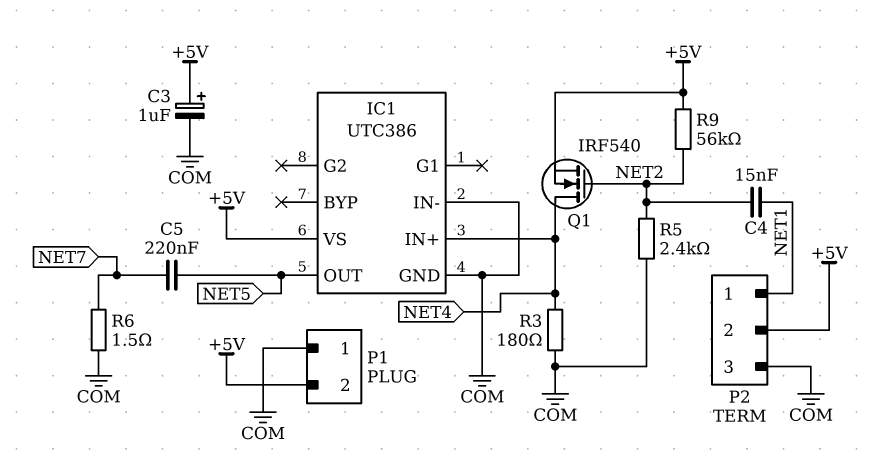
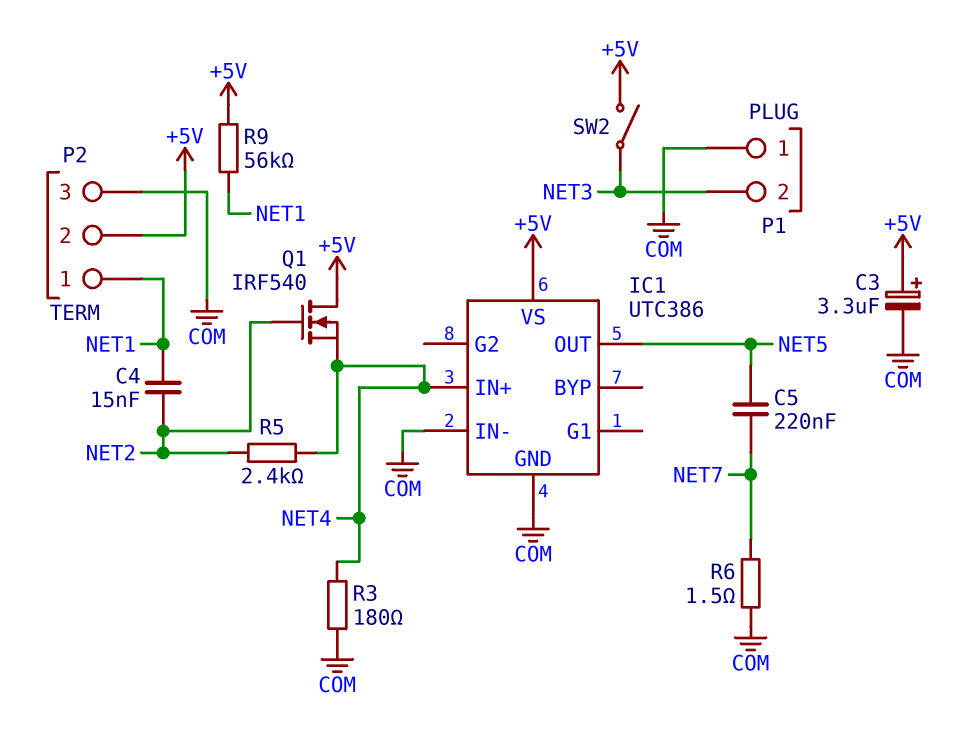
C3: 1uF (plus +5V, minus COM) -> 3.3uF (plus +5V, minus COM)
P1 pin 2: +5V -> NET3
Q1: NMOS IRF540 (G NET2, D NET4, S +5V) -> NMOS IRF540 (G NET2, D +5V, S NET4)
R5: 2.4k (COM, NET2) -> 2.4k (NET2, NET4)
R9: 56k (+5V, NET2) -> 56k (+5V, NET1)
SW2: none -> switch (+5V, NET3)

